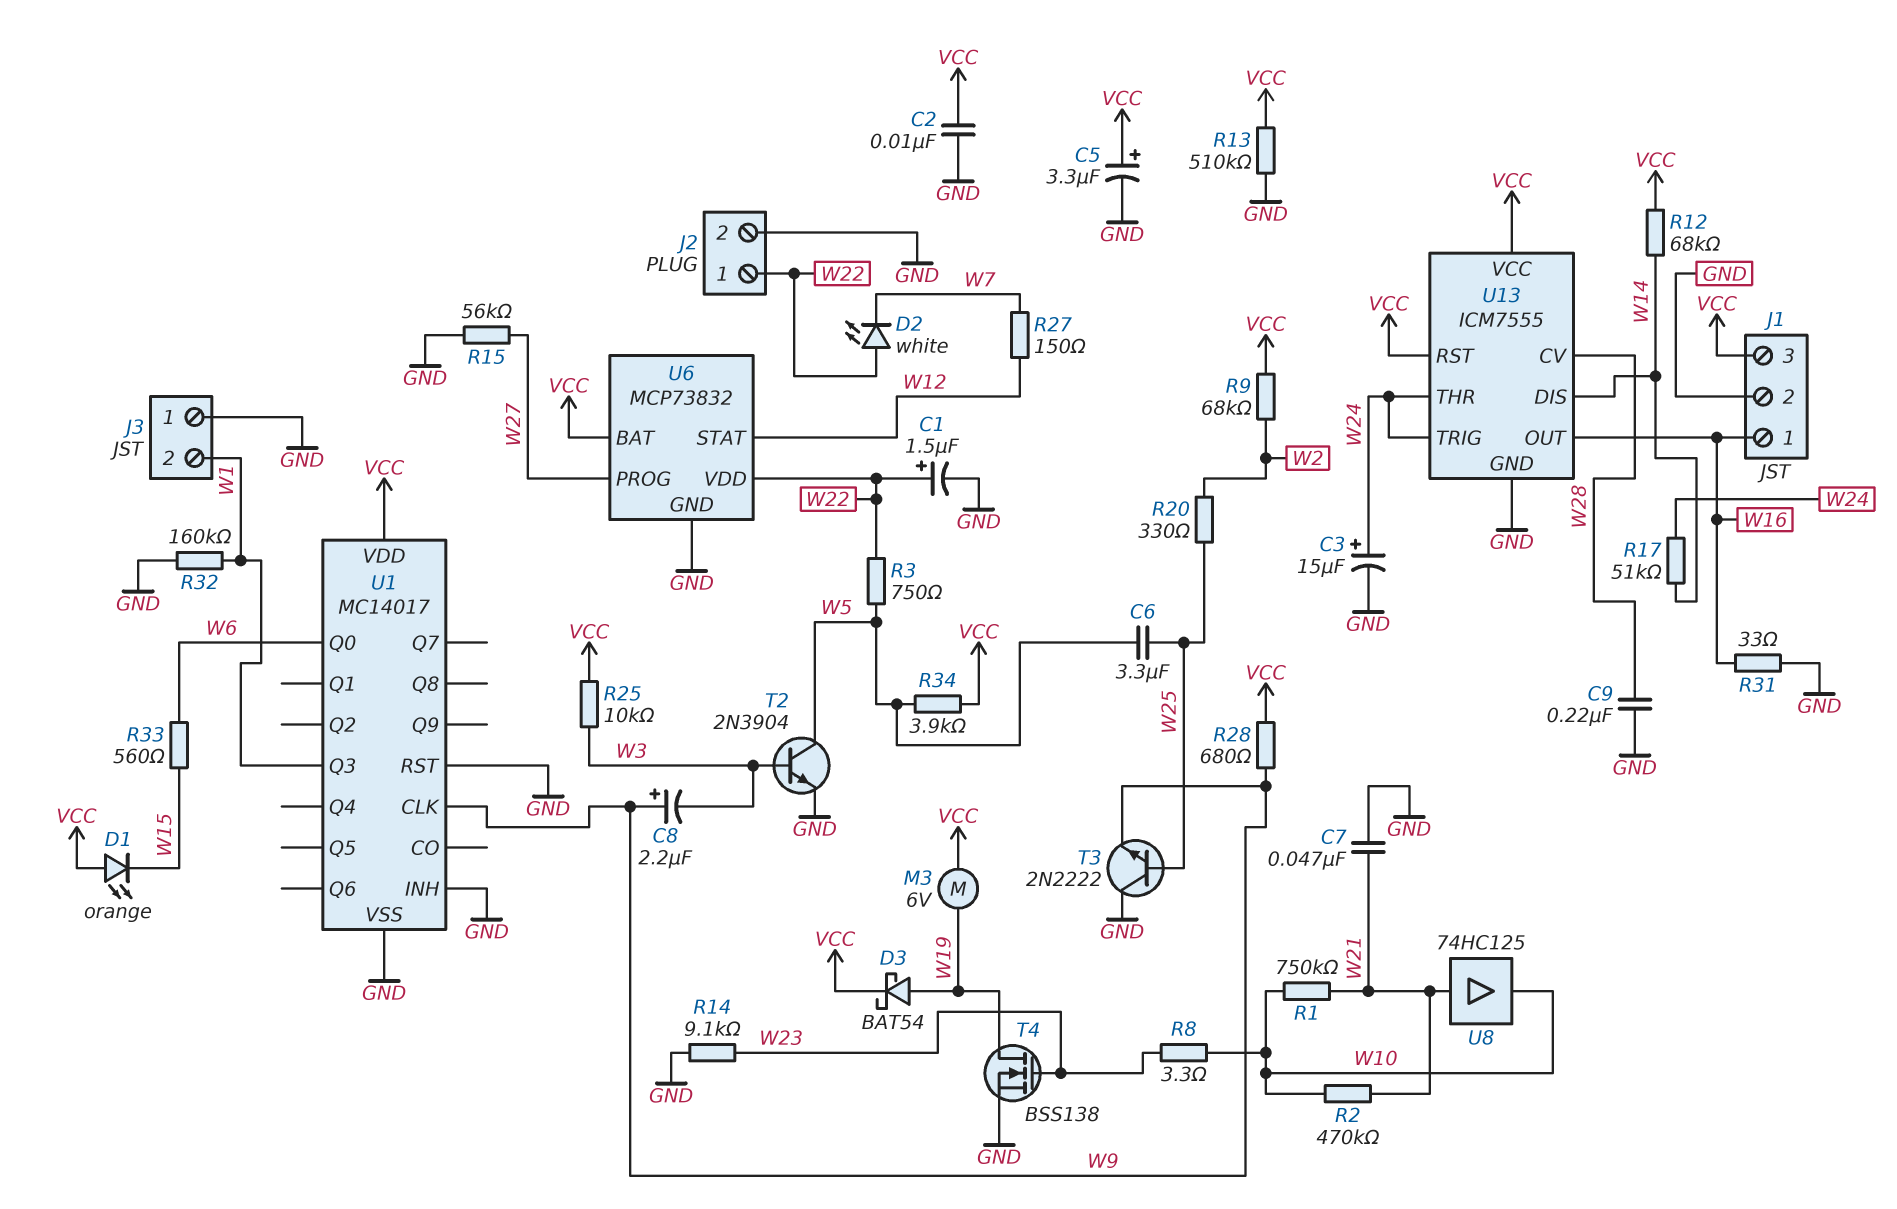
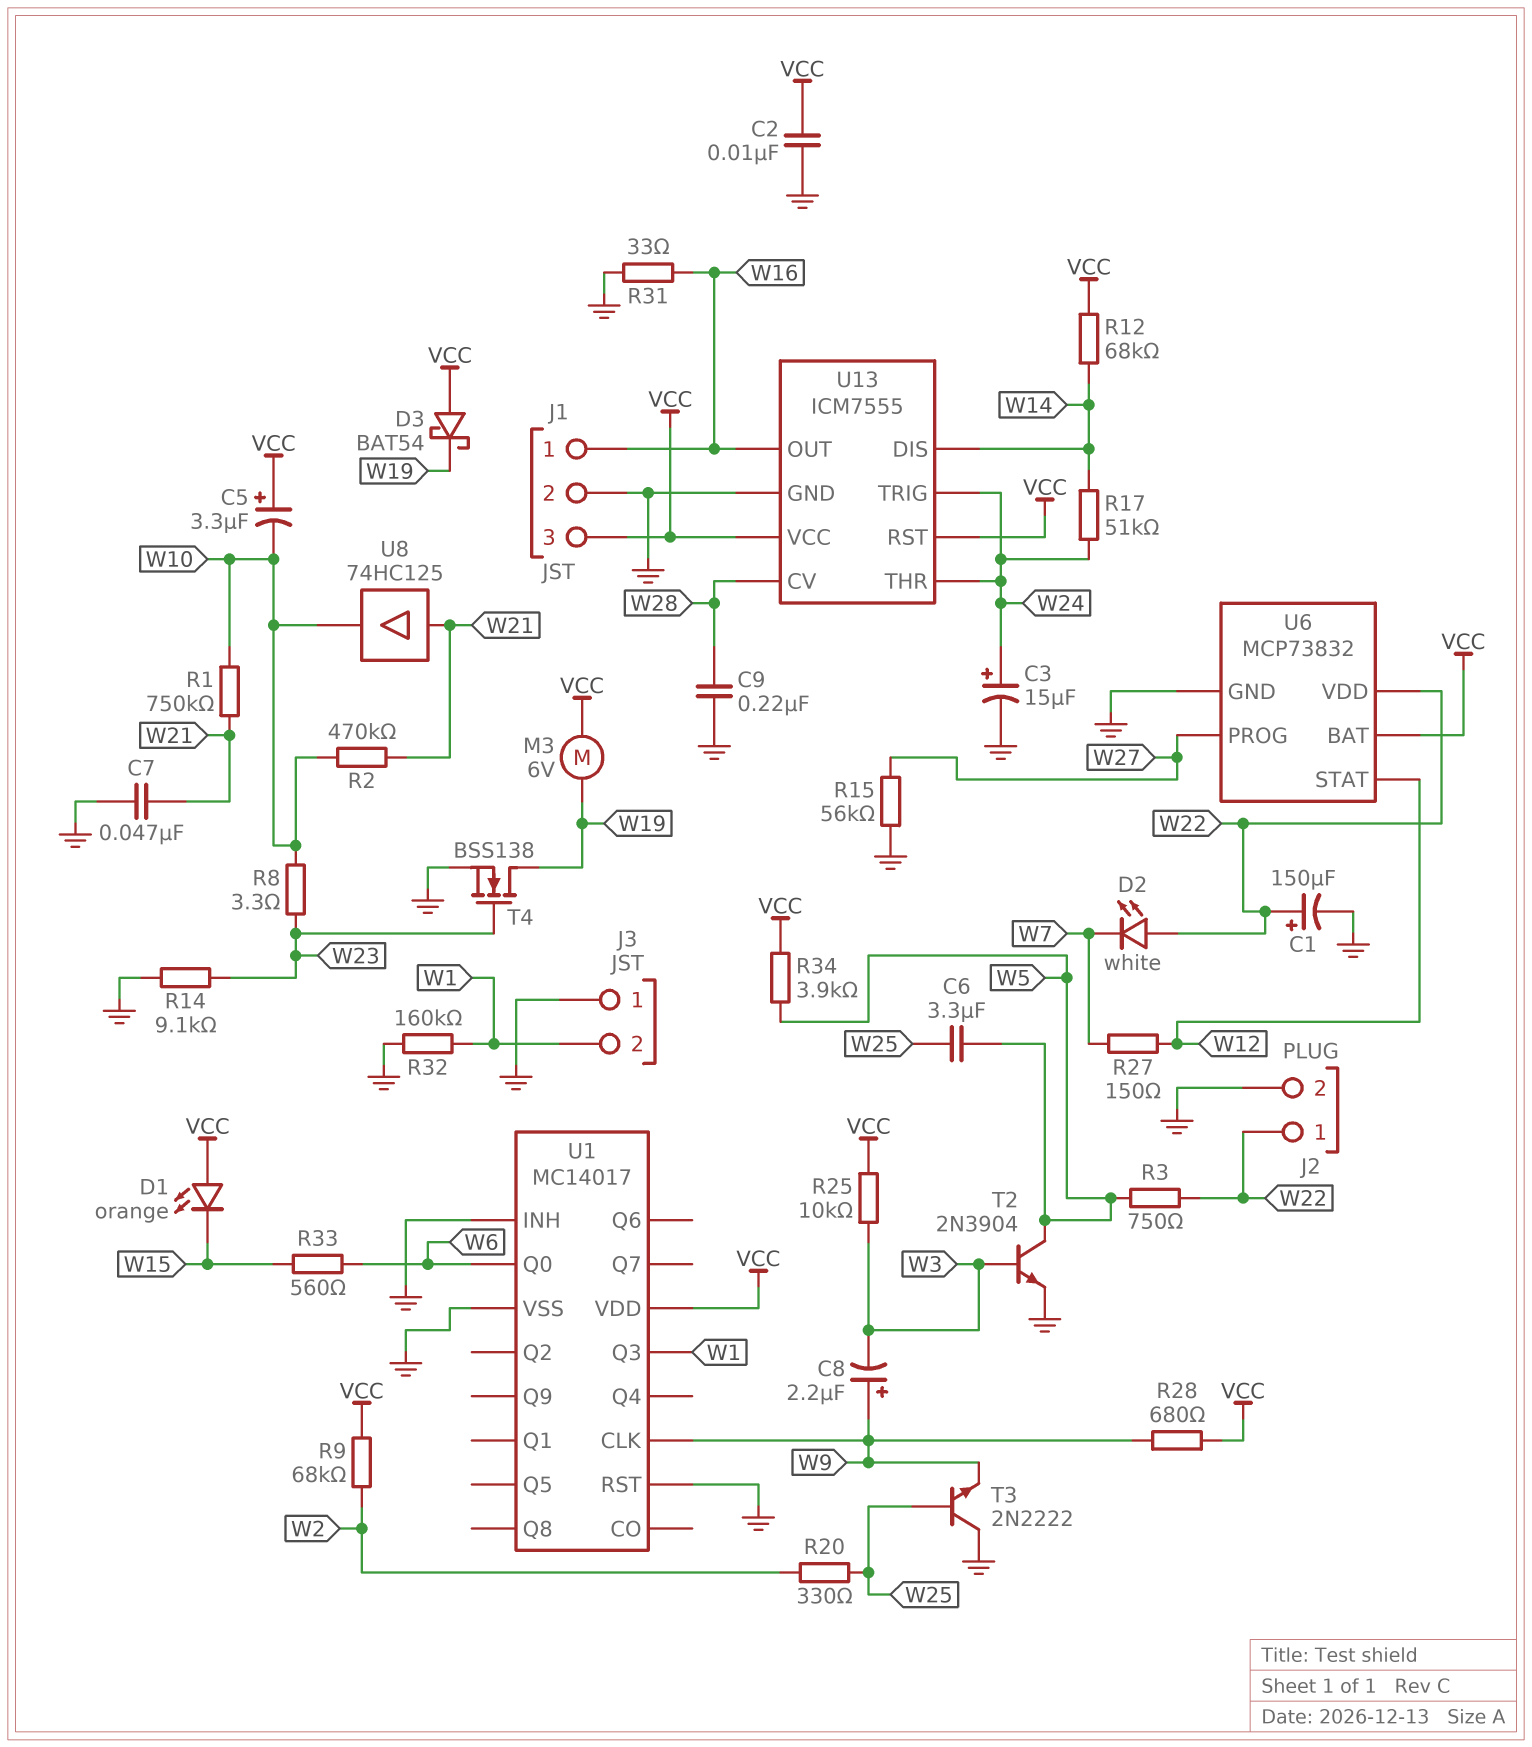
C1: 1.5uF (plus W22, minus GND) -> 150uF (plus W22, minus GND)
C5: 3.3uF (plus VCC, minus GND) -> 3.3uF (plus VCC, minus W10)
D3: schottky BAT54 (A W19, K VCC) -> schottky BAT54 (A VCC, K W19)
R13: 510k (GND, VCC) -> none

